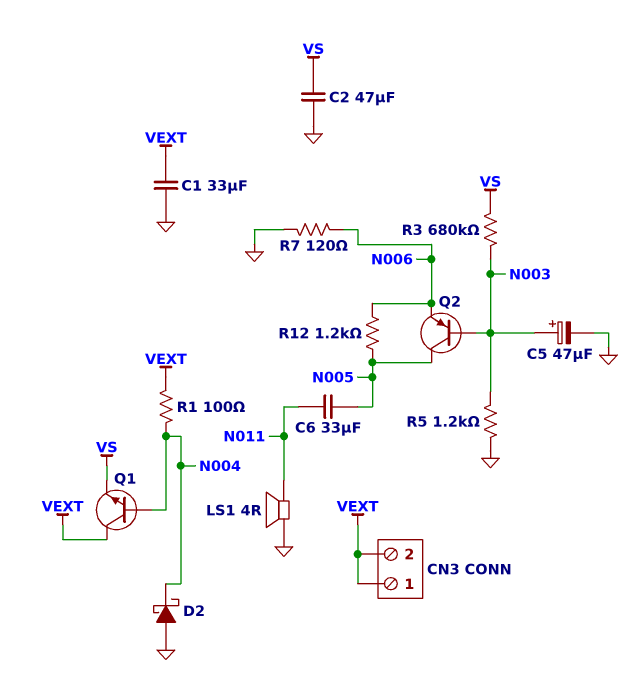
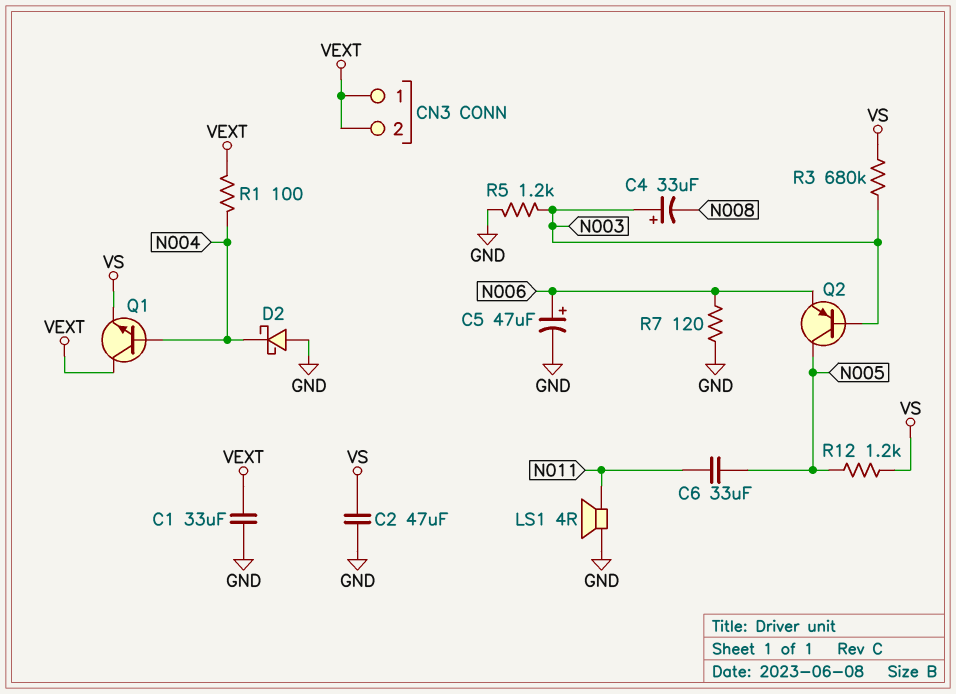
C4: none -> 33uF (plus N003, minus N008)
C5: 47uF (plus N003, minus GND) -> 47uF (plus N006, minus GND)
R12: 1.2k (N005, N006) -> 1.2k (N005, VS)

